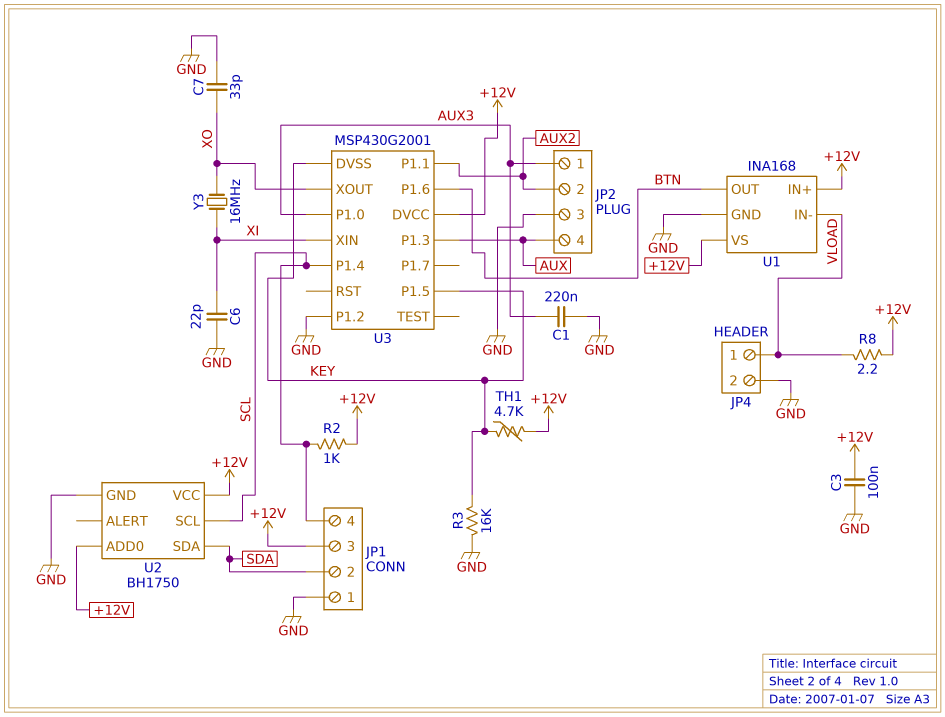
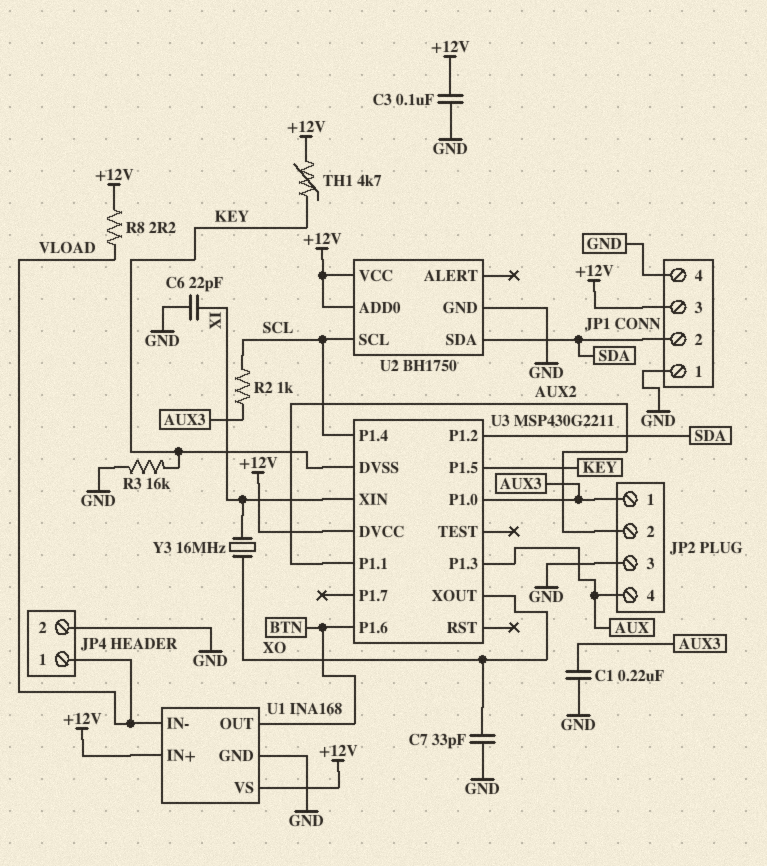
JP1 pin 4: SCL -> GND
R2: 1k (+12V, SCL) -> 1k (AUX3, SCL)
U3: MSP430G2001 -> MSP430G2211
U3 pin P1.2: GND -> SDA

